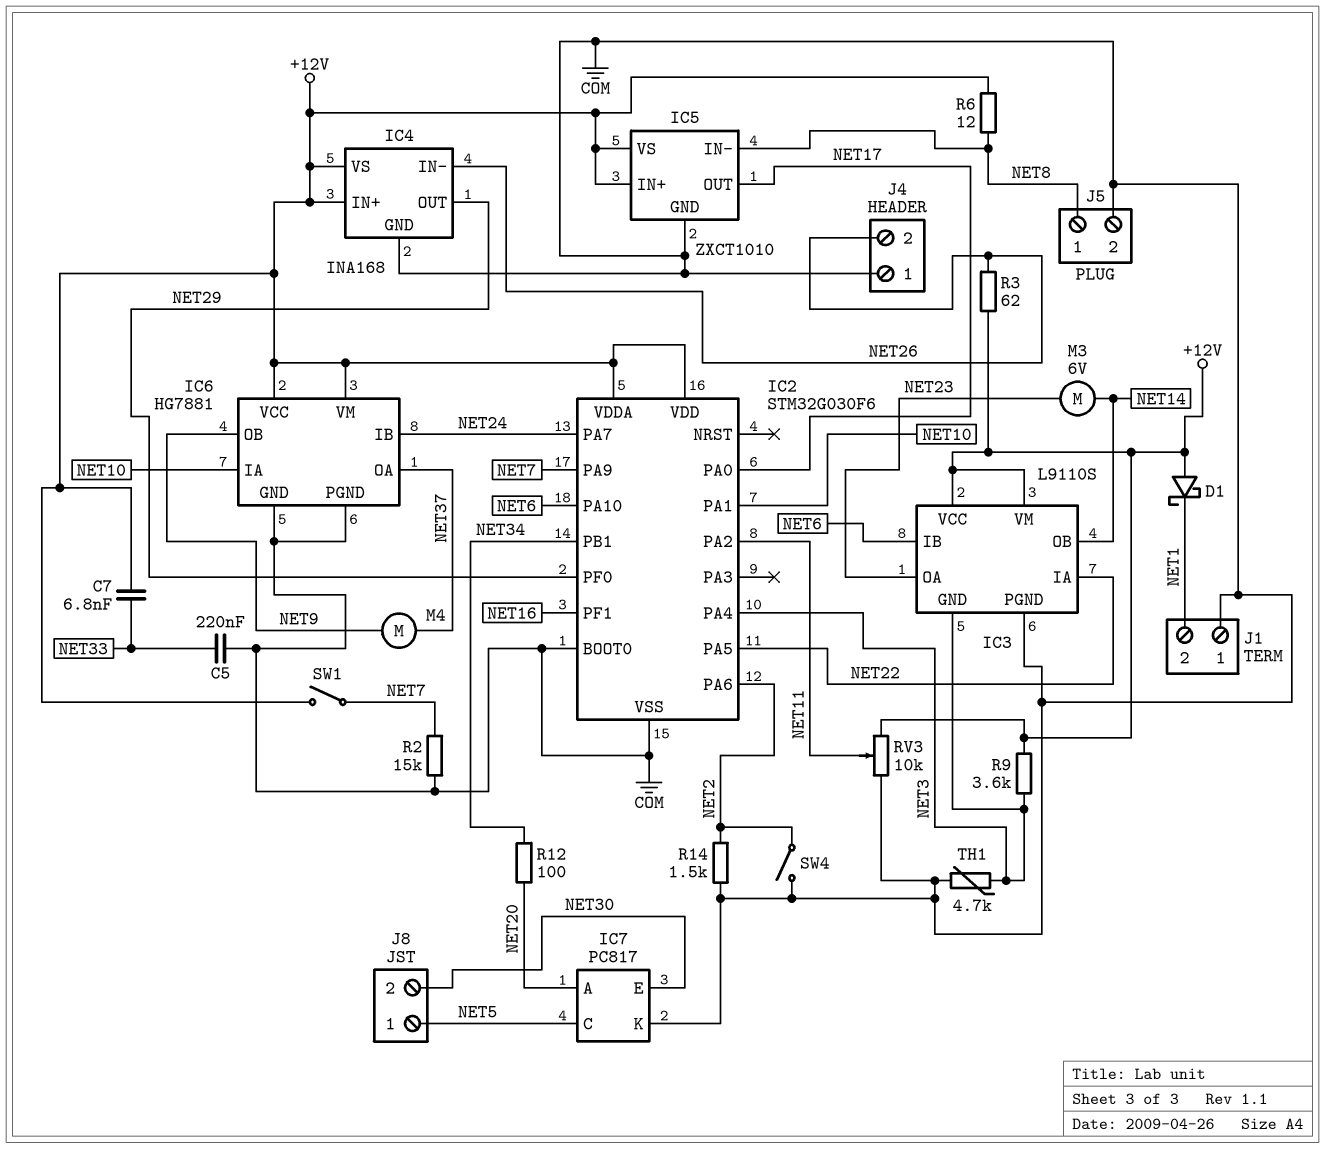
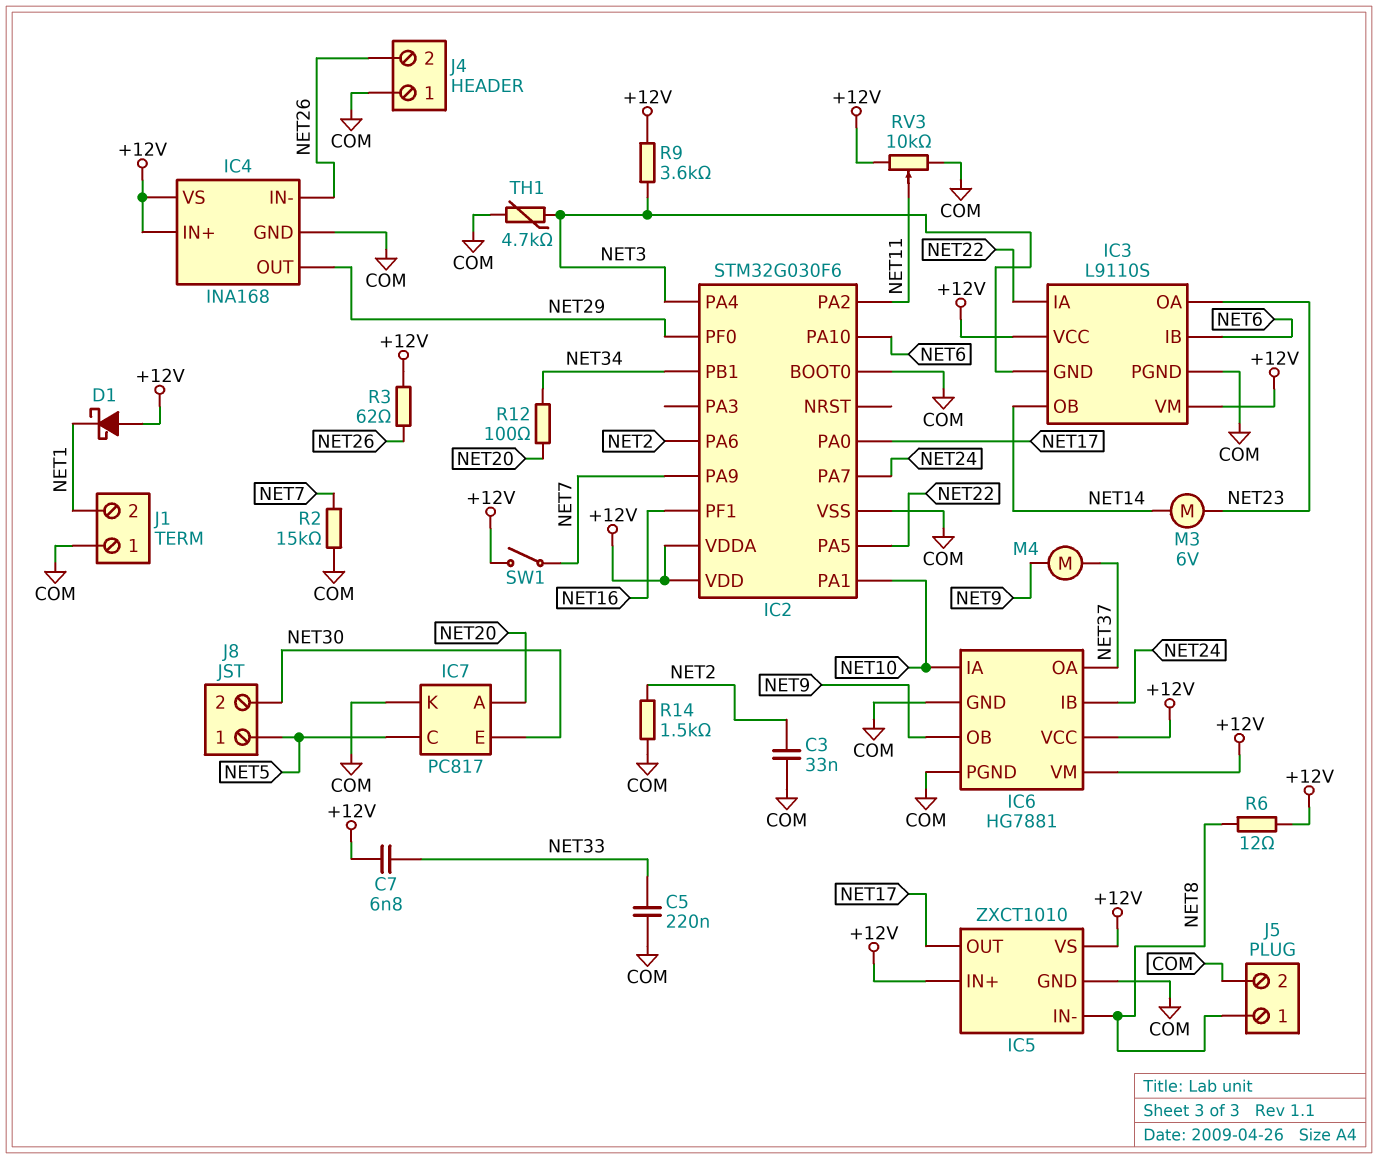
C3: none -> 33nF (COM, NET2)
SW4: switch (COM, NET2) -> none

